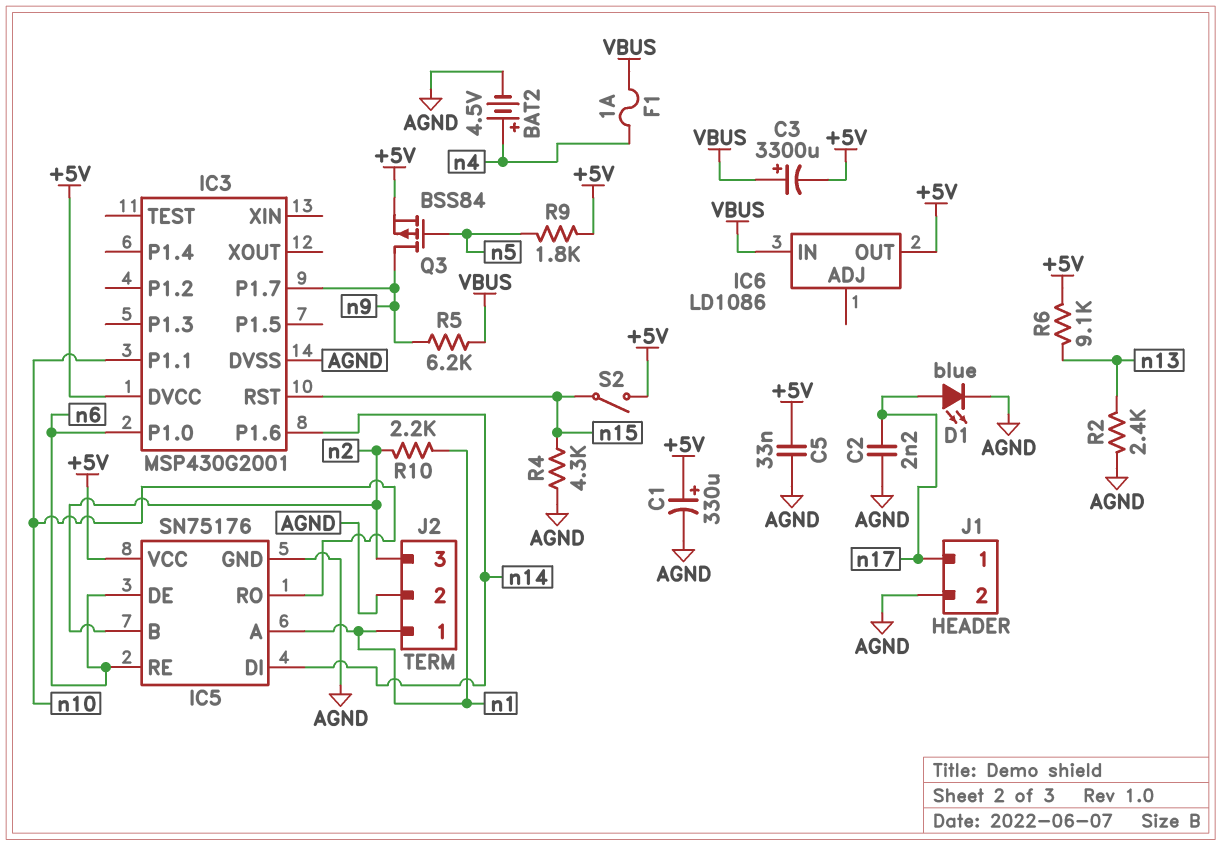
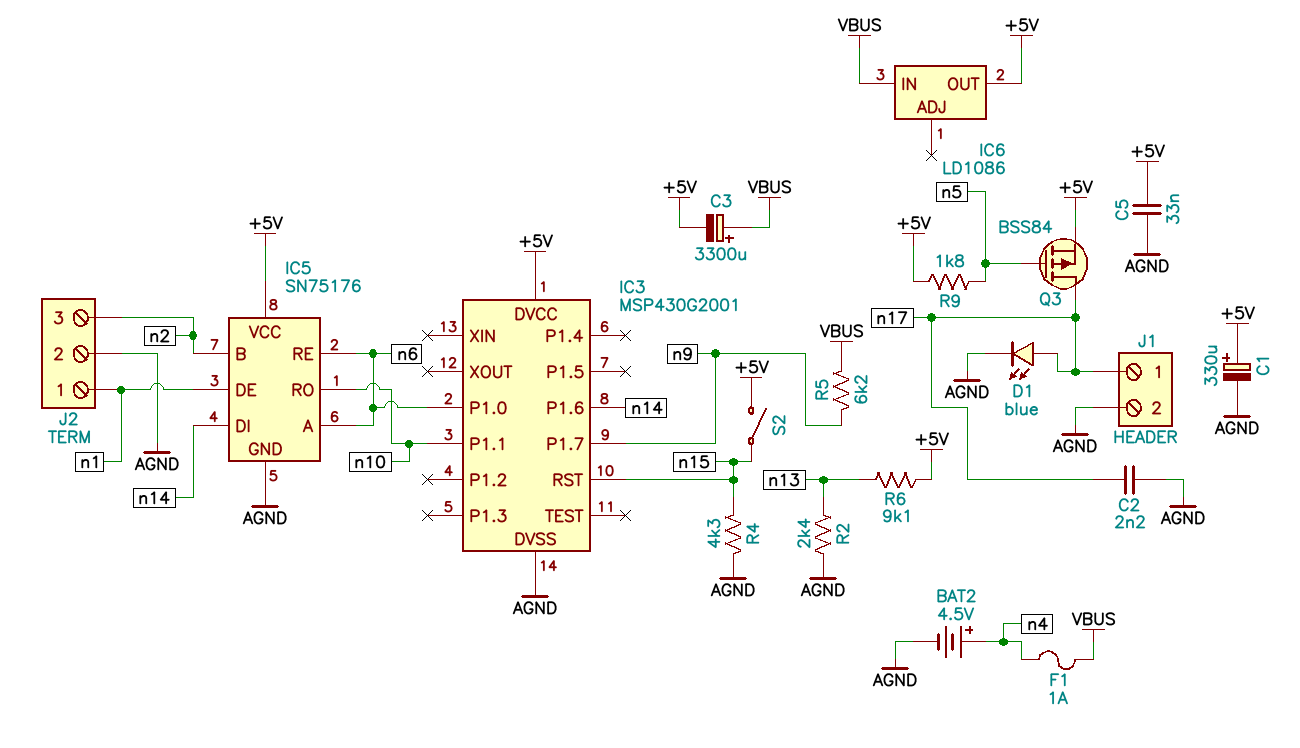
IC5 pin A: n1 -> n6
IC5 pin DE: n6 -> n1
Q3: PMOS BSS84 (G n5, D n9, S +5V) -> PMOS BSS84 (G n5, D n17, S +5V)
R10: 2.2k (n1, n2) -> none

